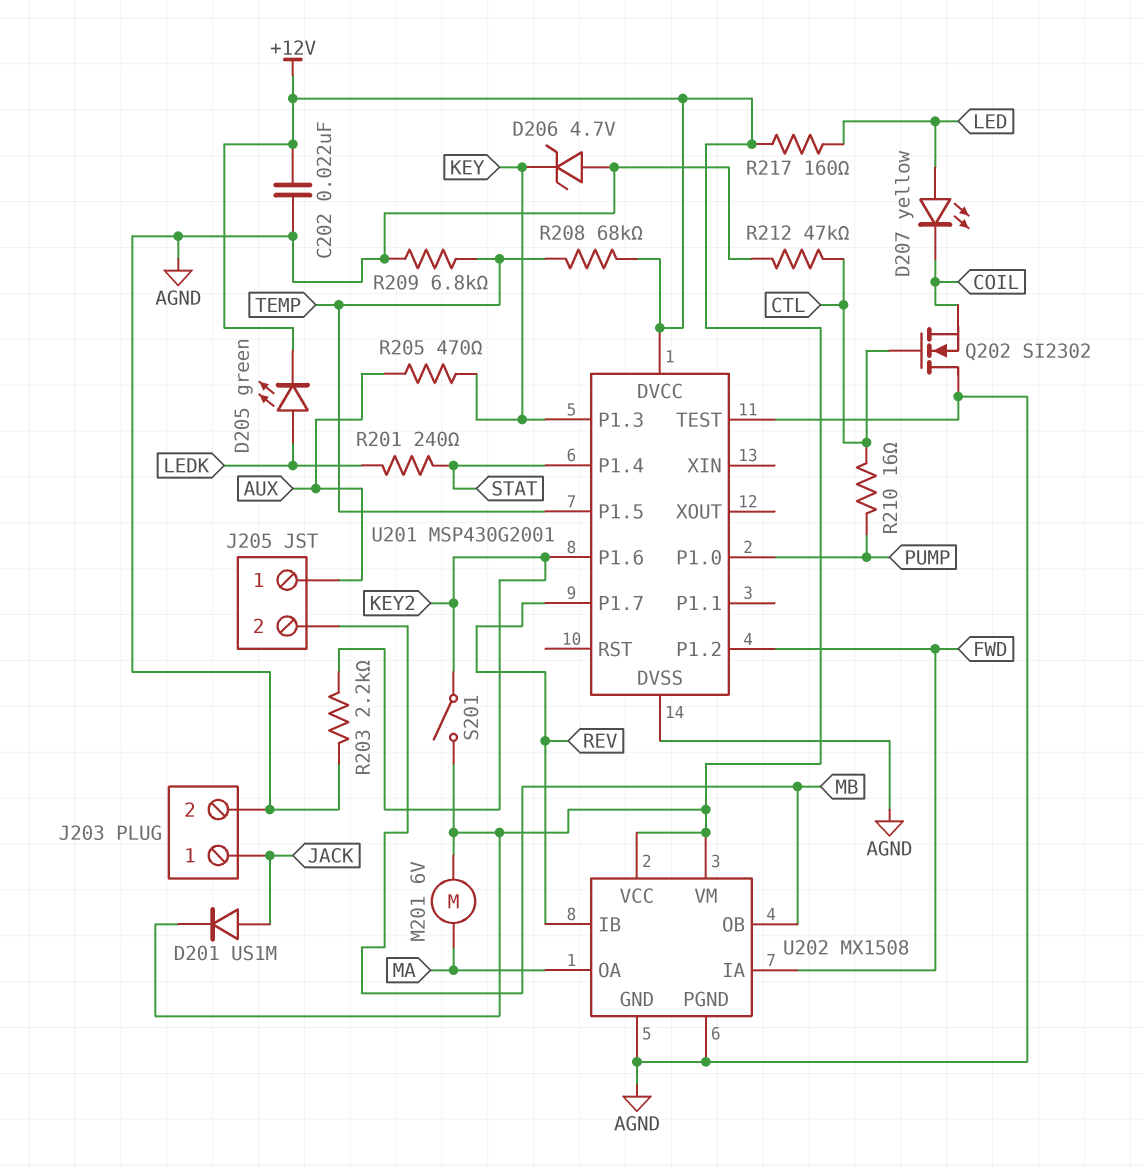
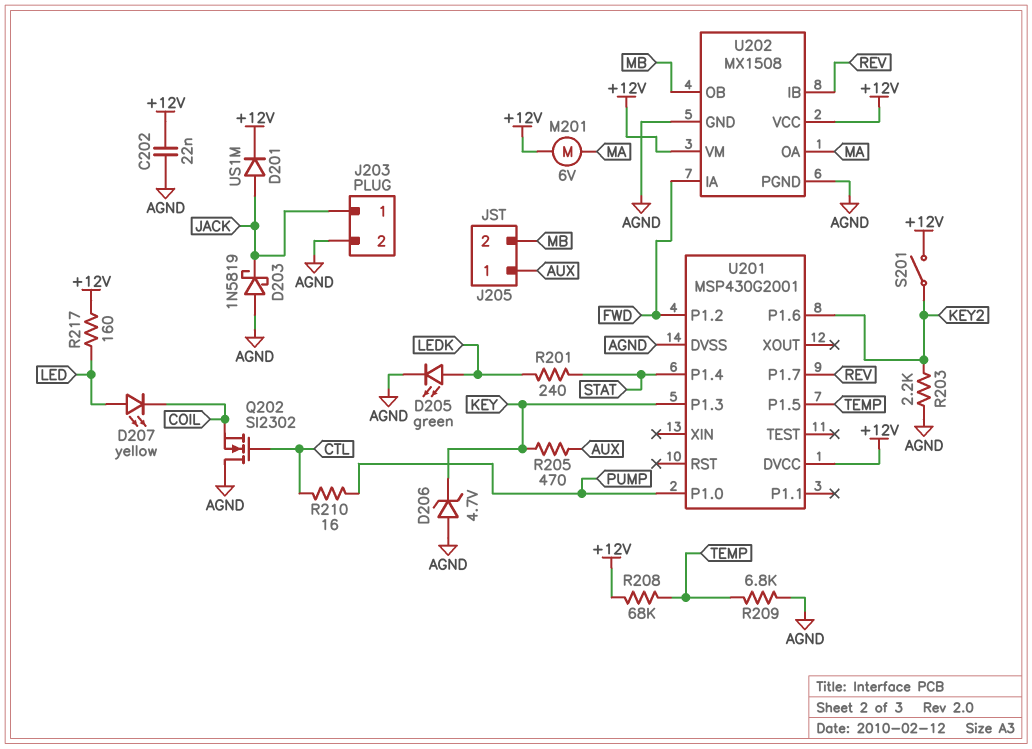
D203: none -> schottky 1N5819 (A AGND, K JACK)
D205: LED green (A LEDK, K +12V) -> LED green (A LEDK, K AGND)
R212: 47k (AGND, CTL) -> none
U201 pin TEST: AGND -> none

